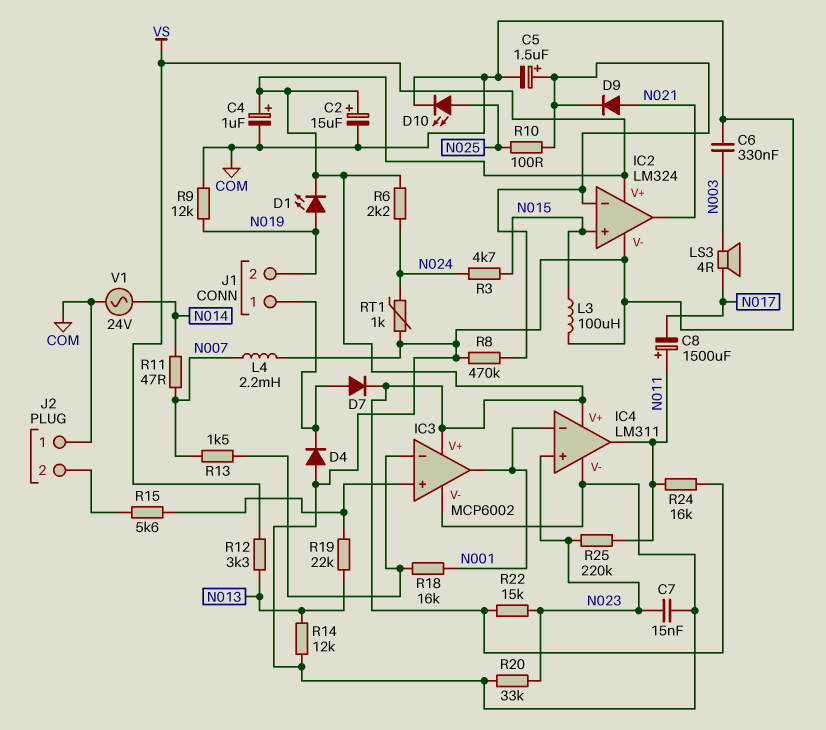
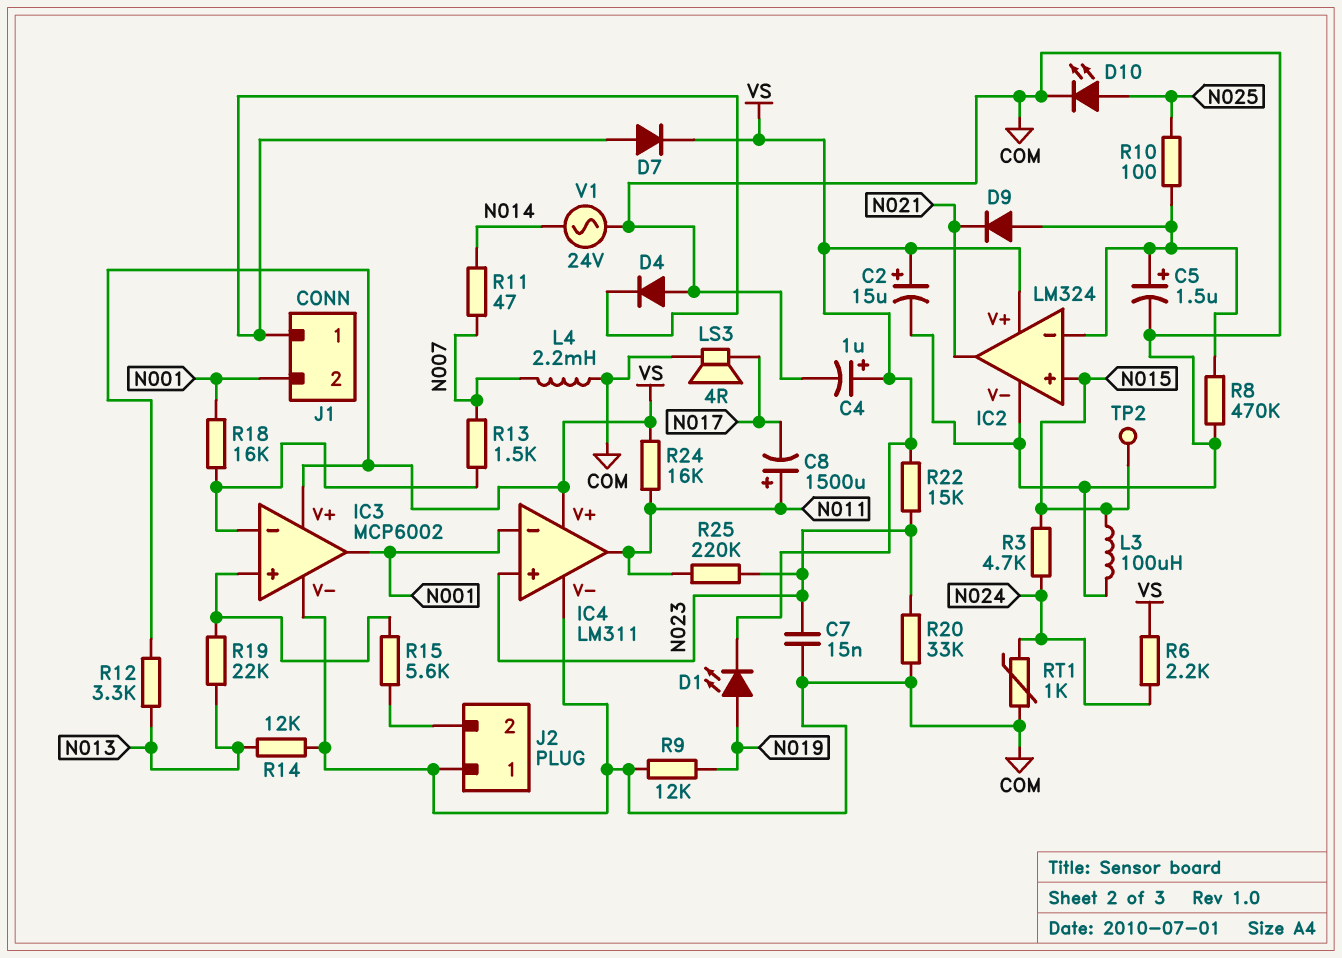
C6: 330nF (COM, N003) -> none
D9: diode (A N021, K IC2/in-) -> diode (A IC2/in-, K N021)
J1 pin 2: N019 -> N001
LS3: speaker 4R (N003, N017) -> speaker 4R (COM, N017)
TP2: none -> test point (N015)

